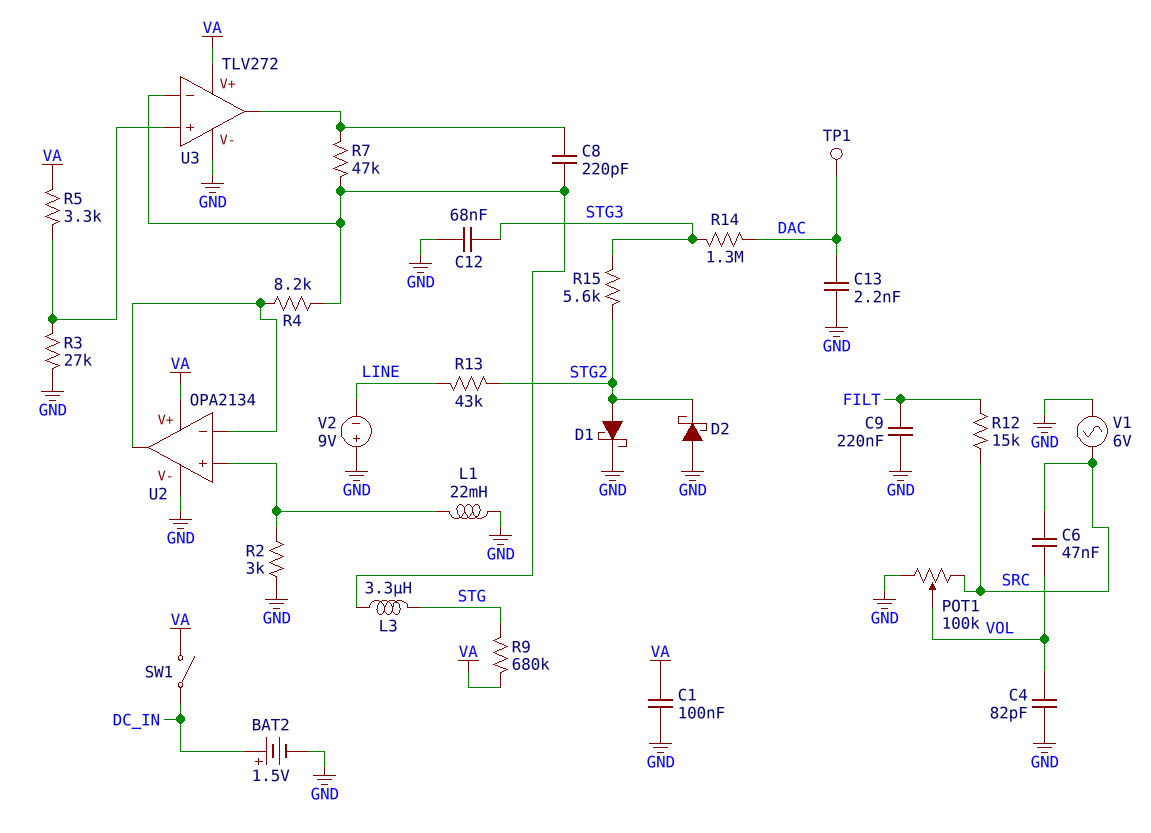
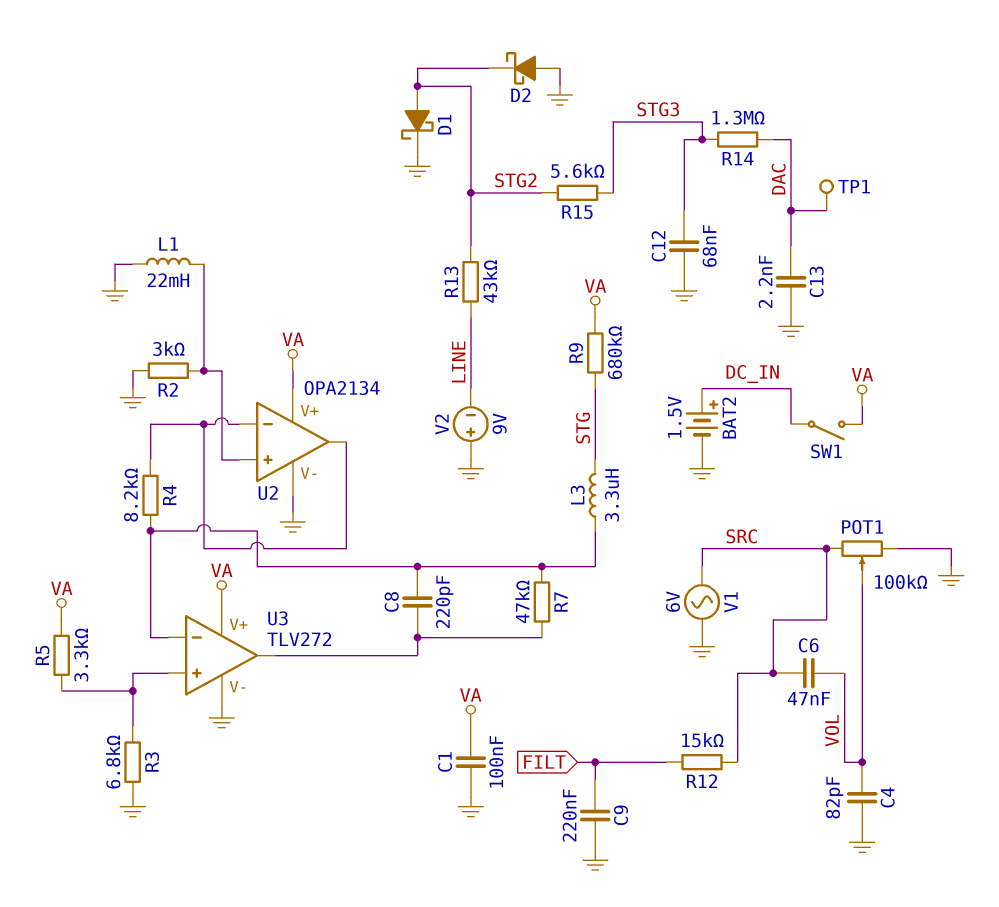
R3: 27k (GND, U3/in+) -> 6.8k (GND, U3/in+)

